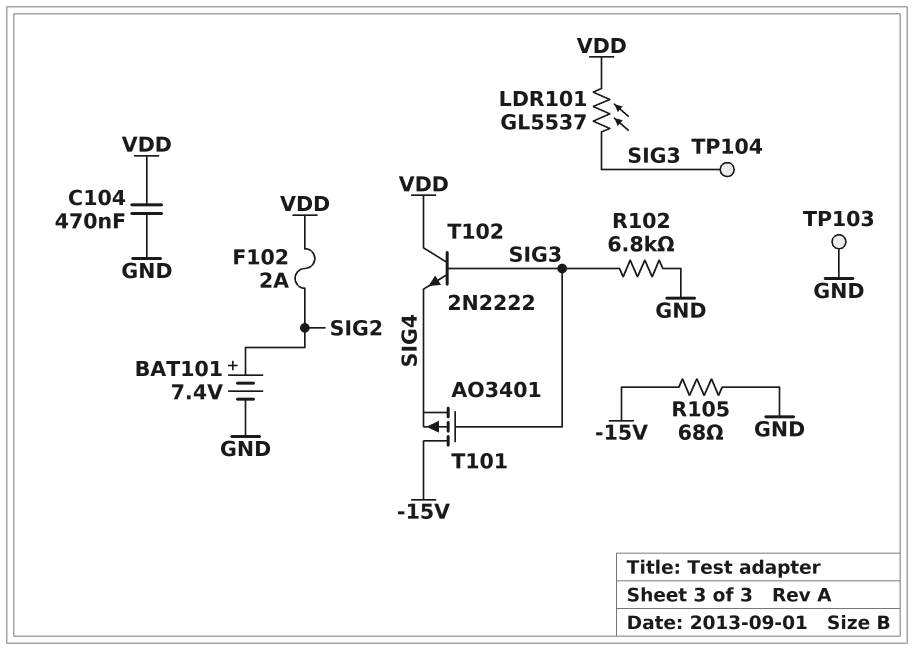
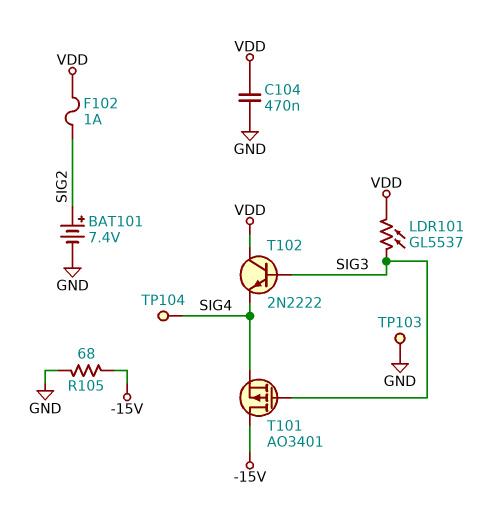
F102: 2A (SIG2, VDD) -> 1A (SIG2, VDD)
R102: 6.8k (GND, SIG3) -> none
TP104: test point (SIG3) -> test point (SIG4)

